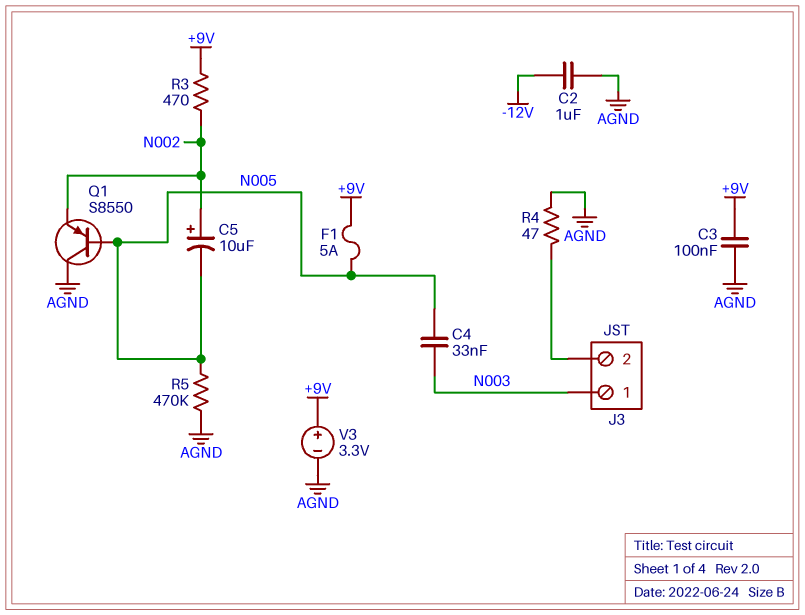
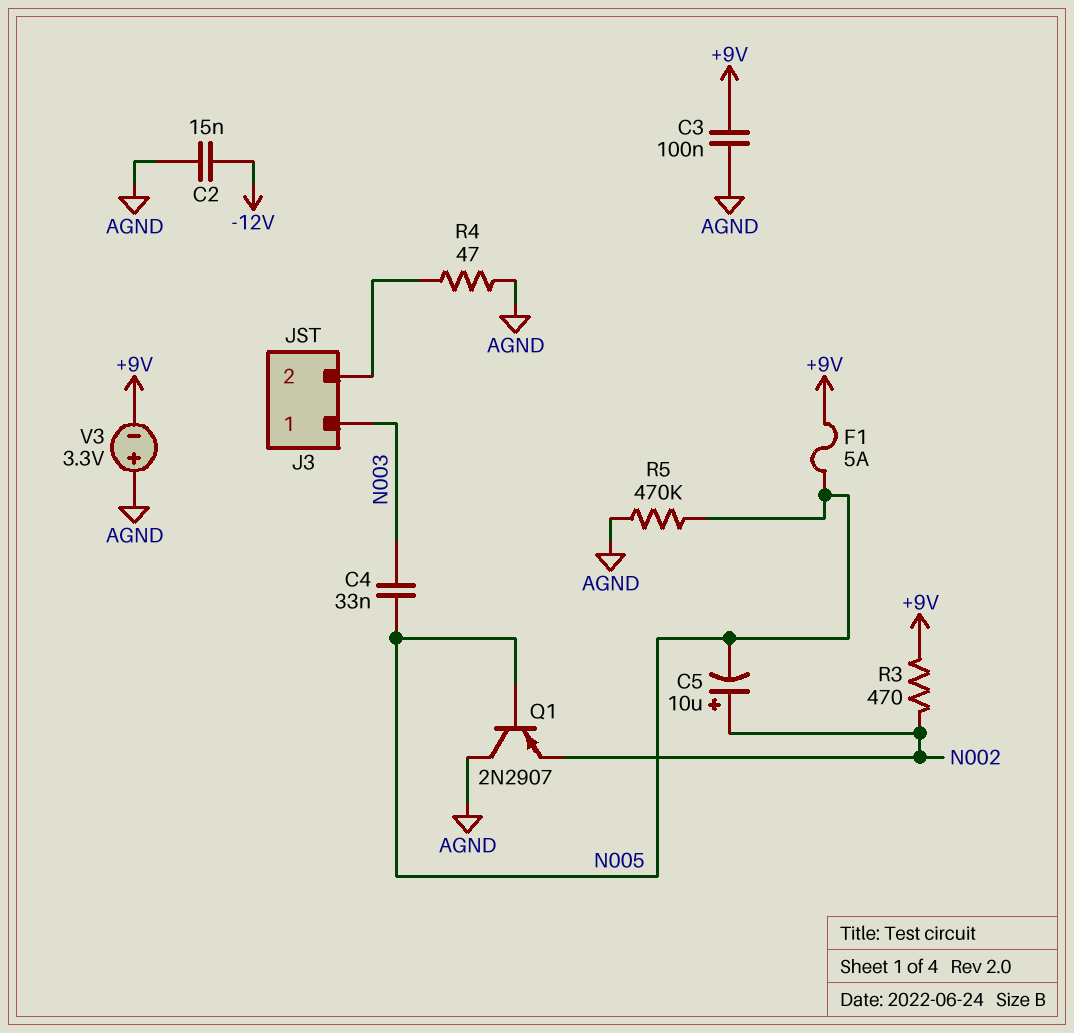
C2: 1uF (-12V, AGND) -> 15nF (-12V, AGND)
Q1: PNP S8550 (B N005, C AGND, E N002) -> PNP 2N2907 (B N005, C AGND, E N002)
V3: 3.3V (plus +9V, minus AGND) -> 3.3V (plus AGND, minus +9V)

